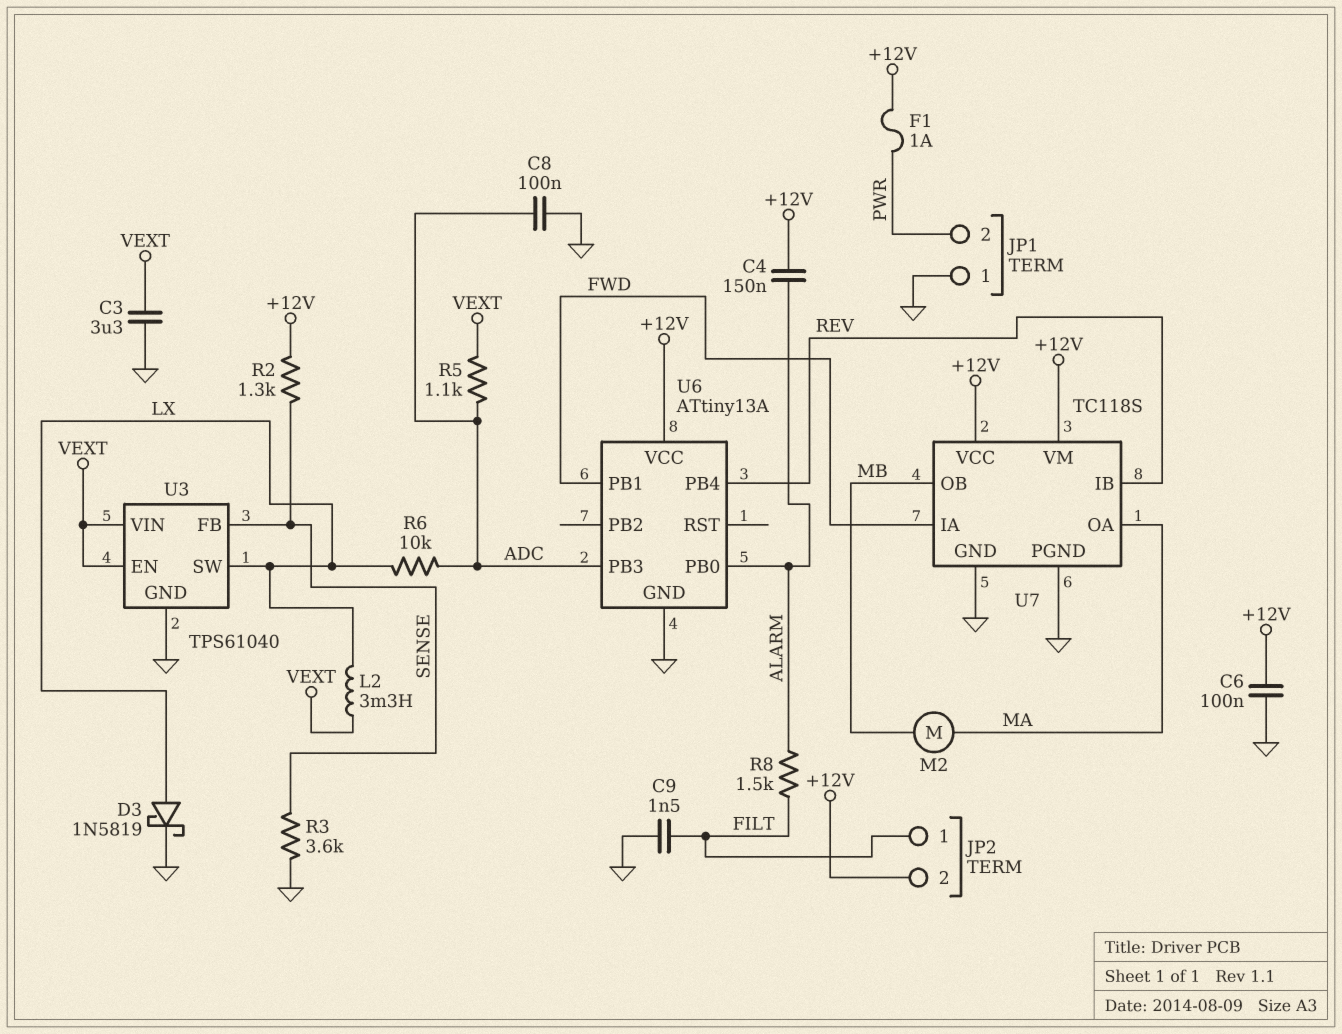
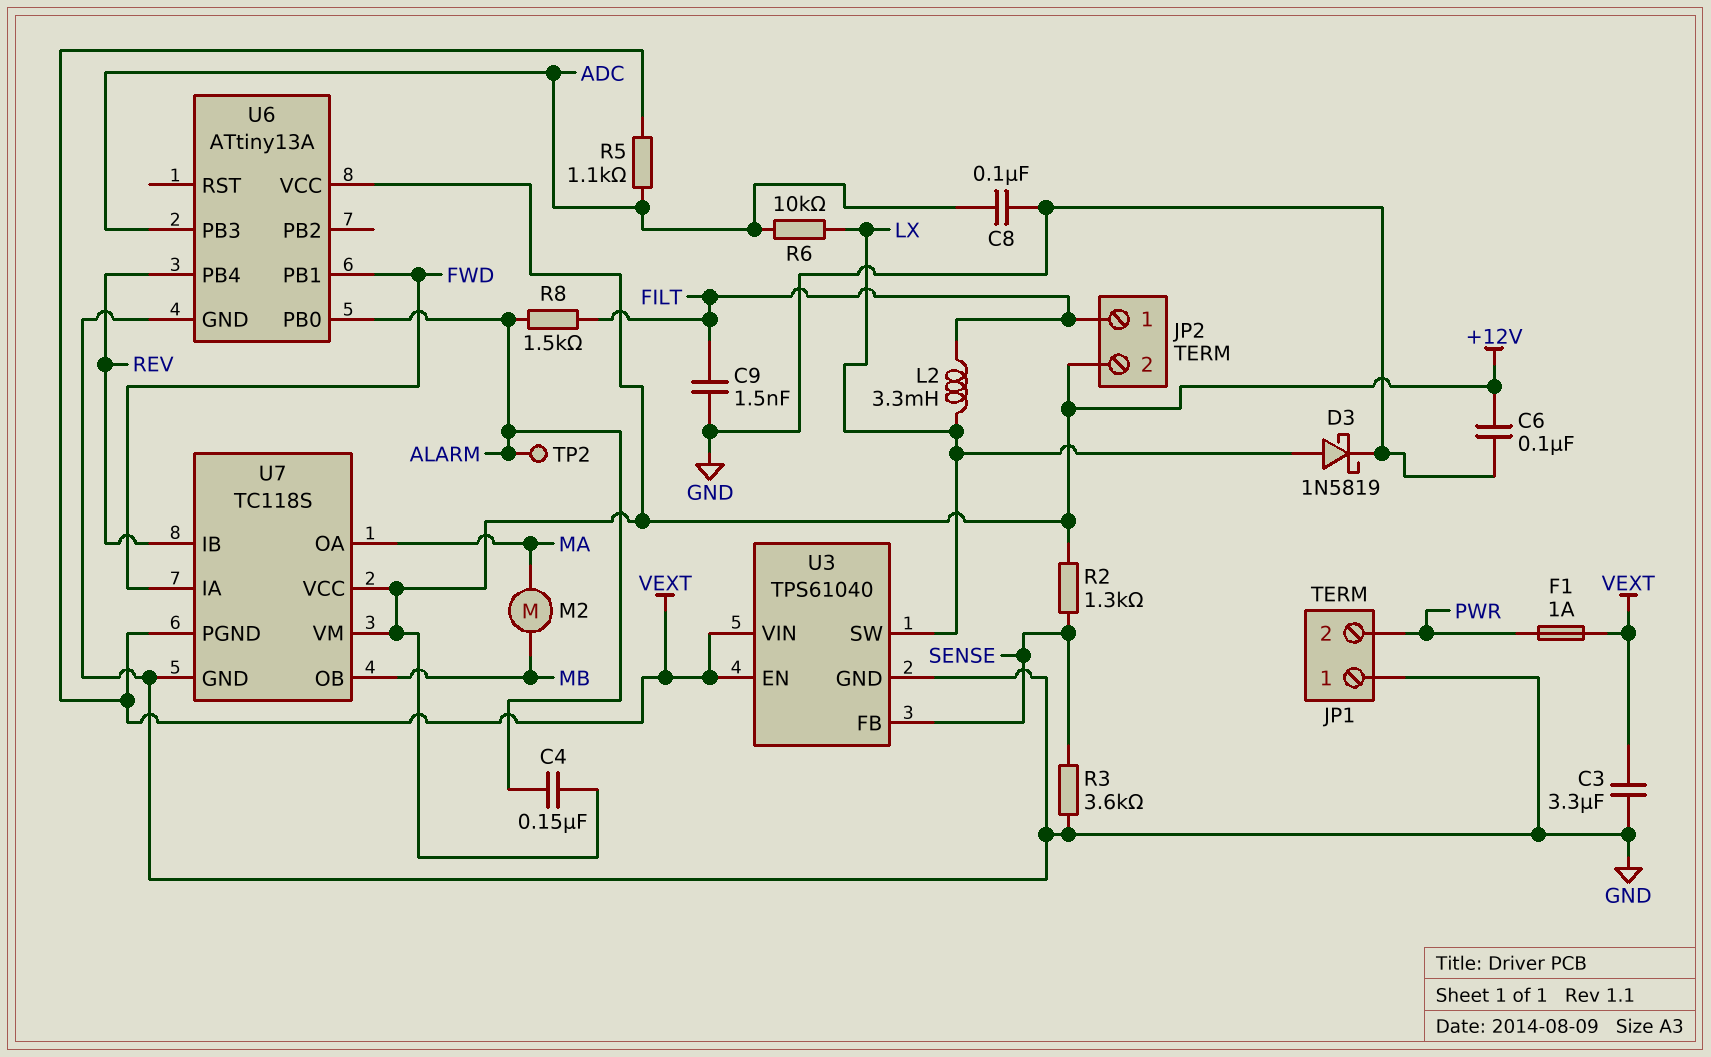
F1: 1A (+12V, PWR) -> 1A (PWR, VEXT)
L2: 3.3mH (LX, VEXT) -> 3.3mH (FILT, LX)
TP2: none -> test point (ALARM)
U7 pin PGND: GND -> VEXT

